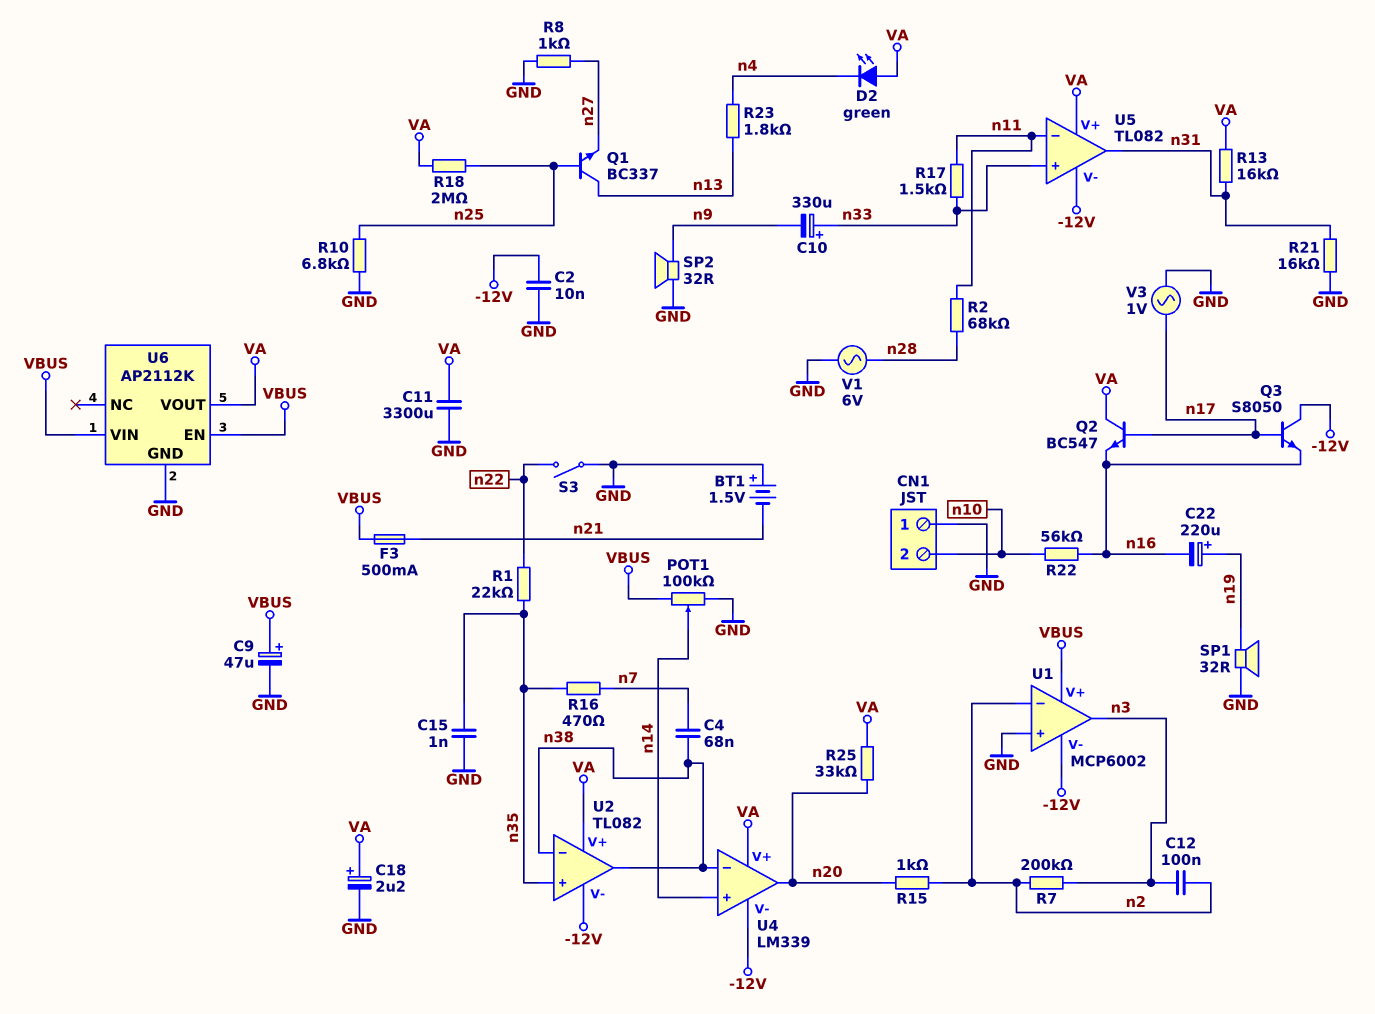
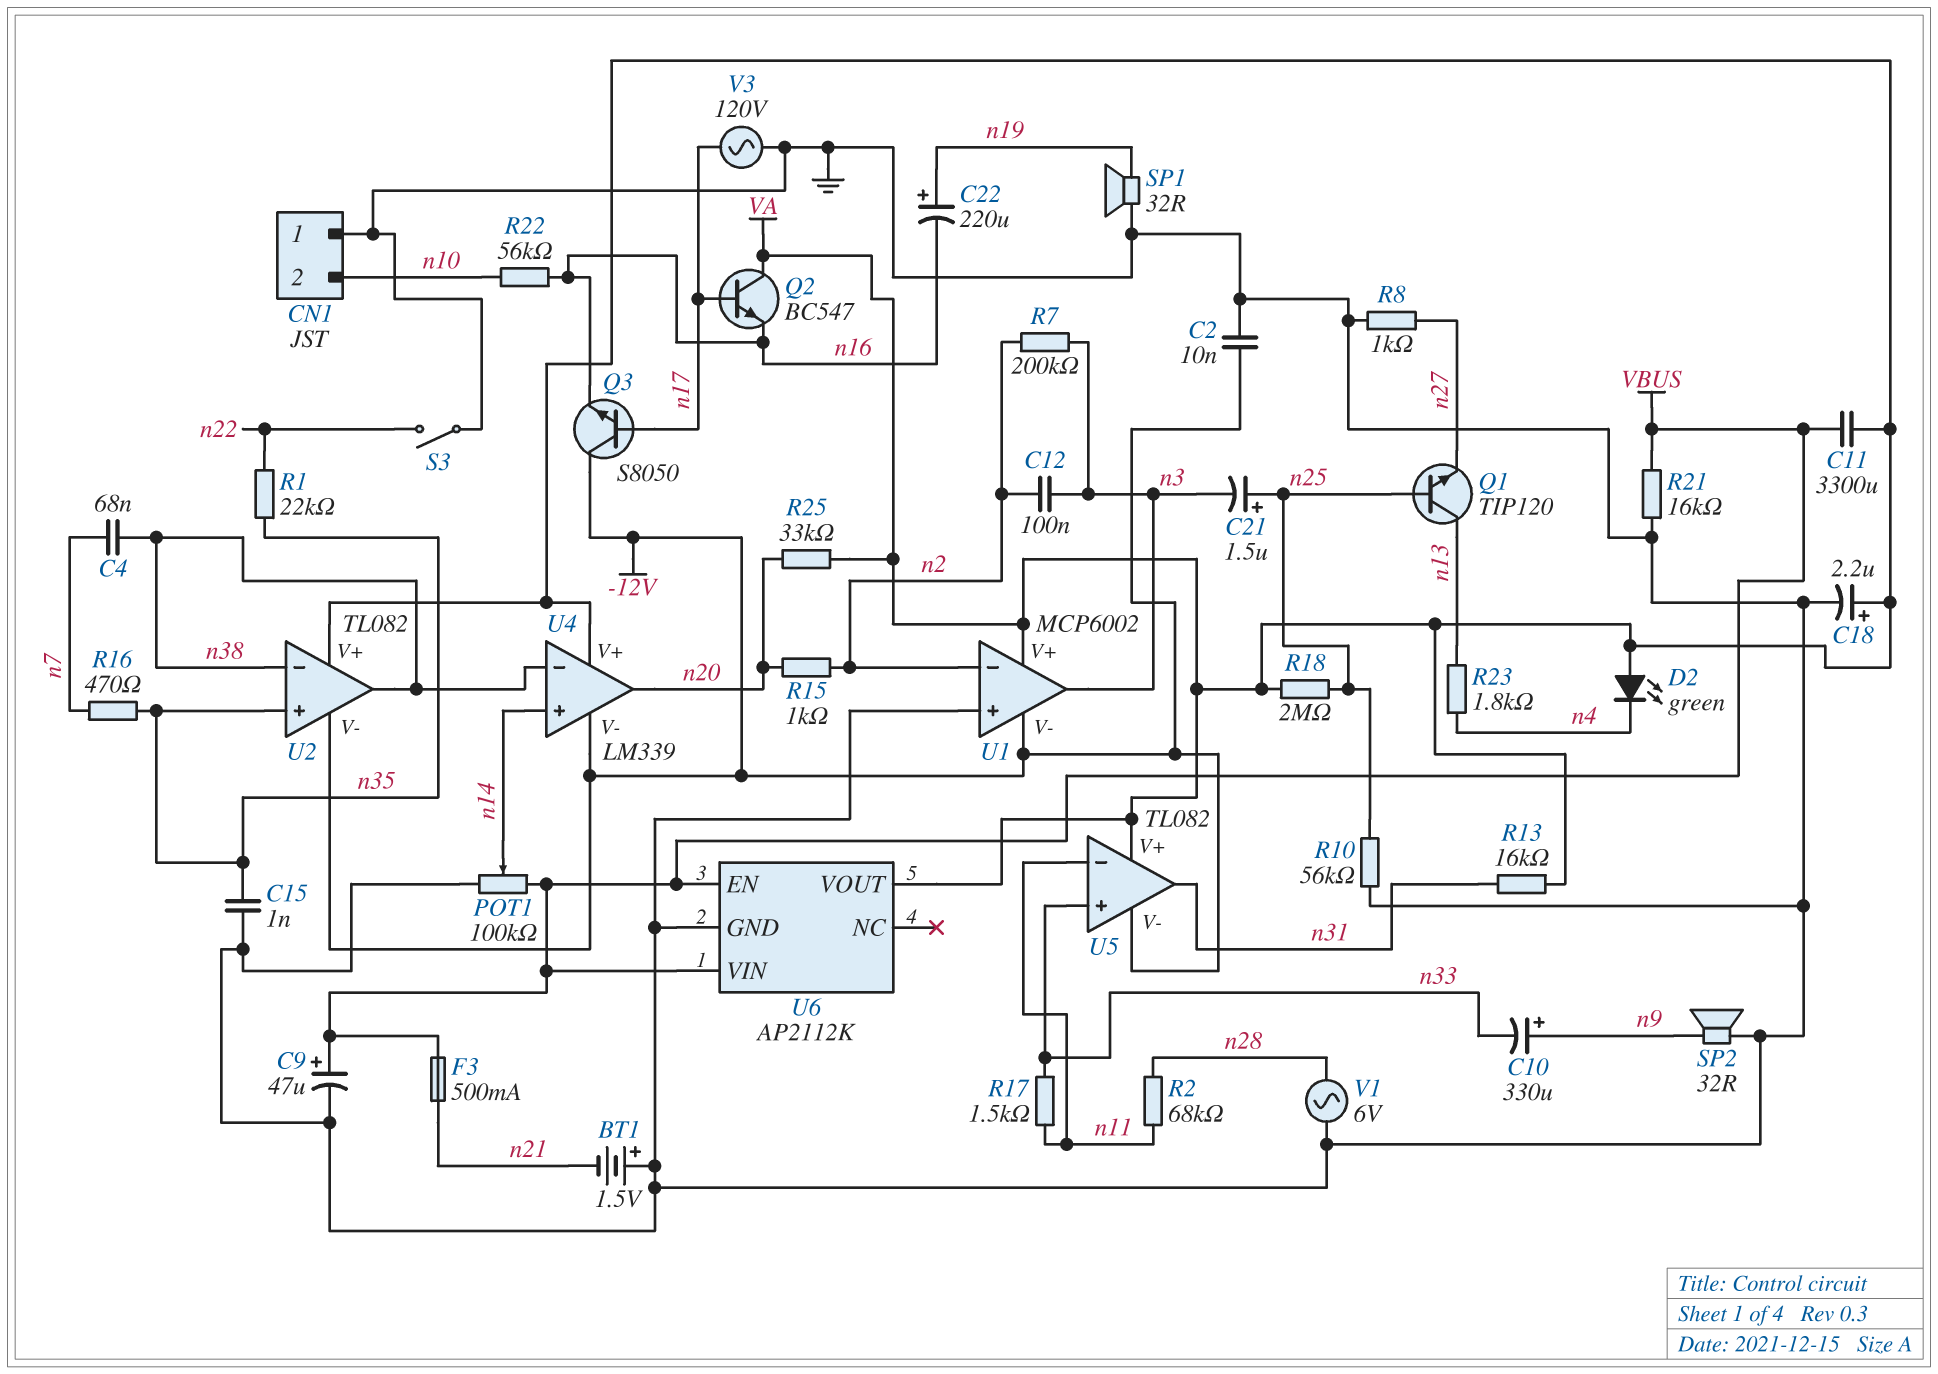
C10: 330uF (plus n33, minus n9) -> 330uF (plus n9, minus n33)
C11: 3300uF (GND, VA) -> 3300uF (VA, VBUS)
C21: none -> 1.5uF (plus n25, minus n3)
Q1: NPN BC337 (B n25, C n13, E n27) -> NPN TIP120 (B n25, C n13, E n27)
R10: 6.8k (GND, n25) -> 56k (GND, n25)
R21: 16k (GND, n31) -> 16k (GND, VBUS)
U1 pin V+: VBUS -> VA
V3: AC 1V (GND, n17) -> AC 120V (GND, n17)

